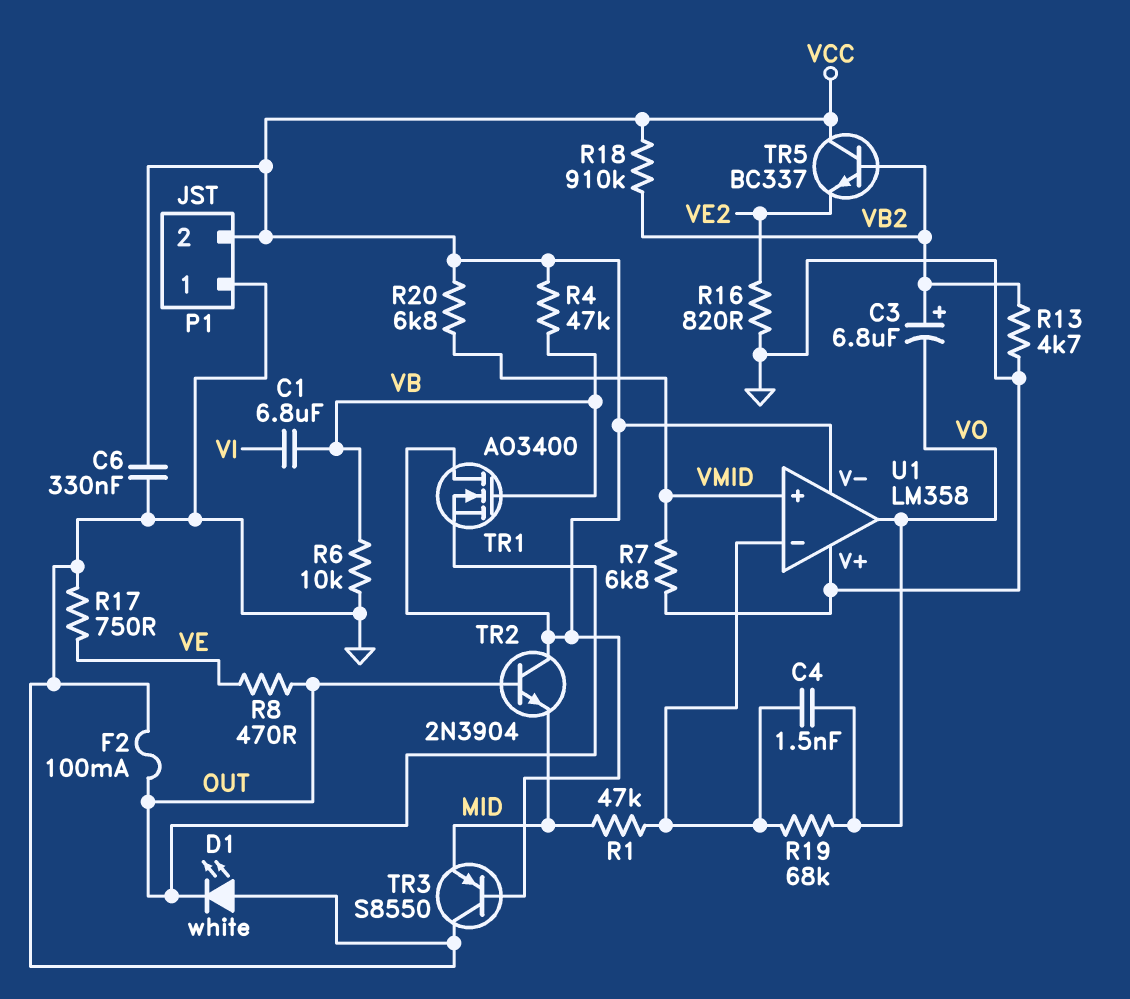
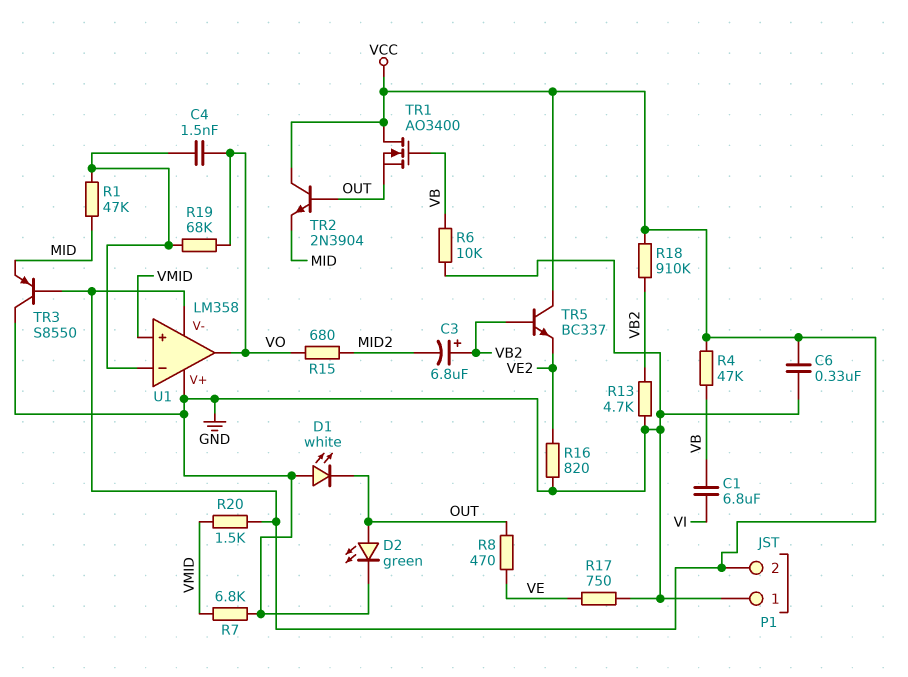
C3: 6.8uF (plus VB2, minus VO) -> 6.8uF (plus VB2, minus MID2)
D2: none -> LED green (A OUT, K GND)
F2: 100mA (GND, OUT) -> none
R15: none -> 680 (MID2, VO)
R20: 6.8k (VCC, VMID) -> 1.5k (VCC, VMID)

